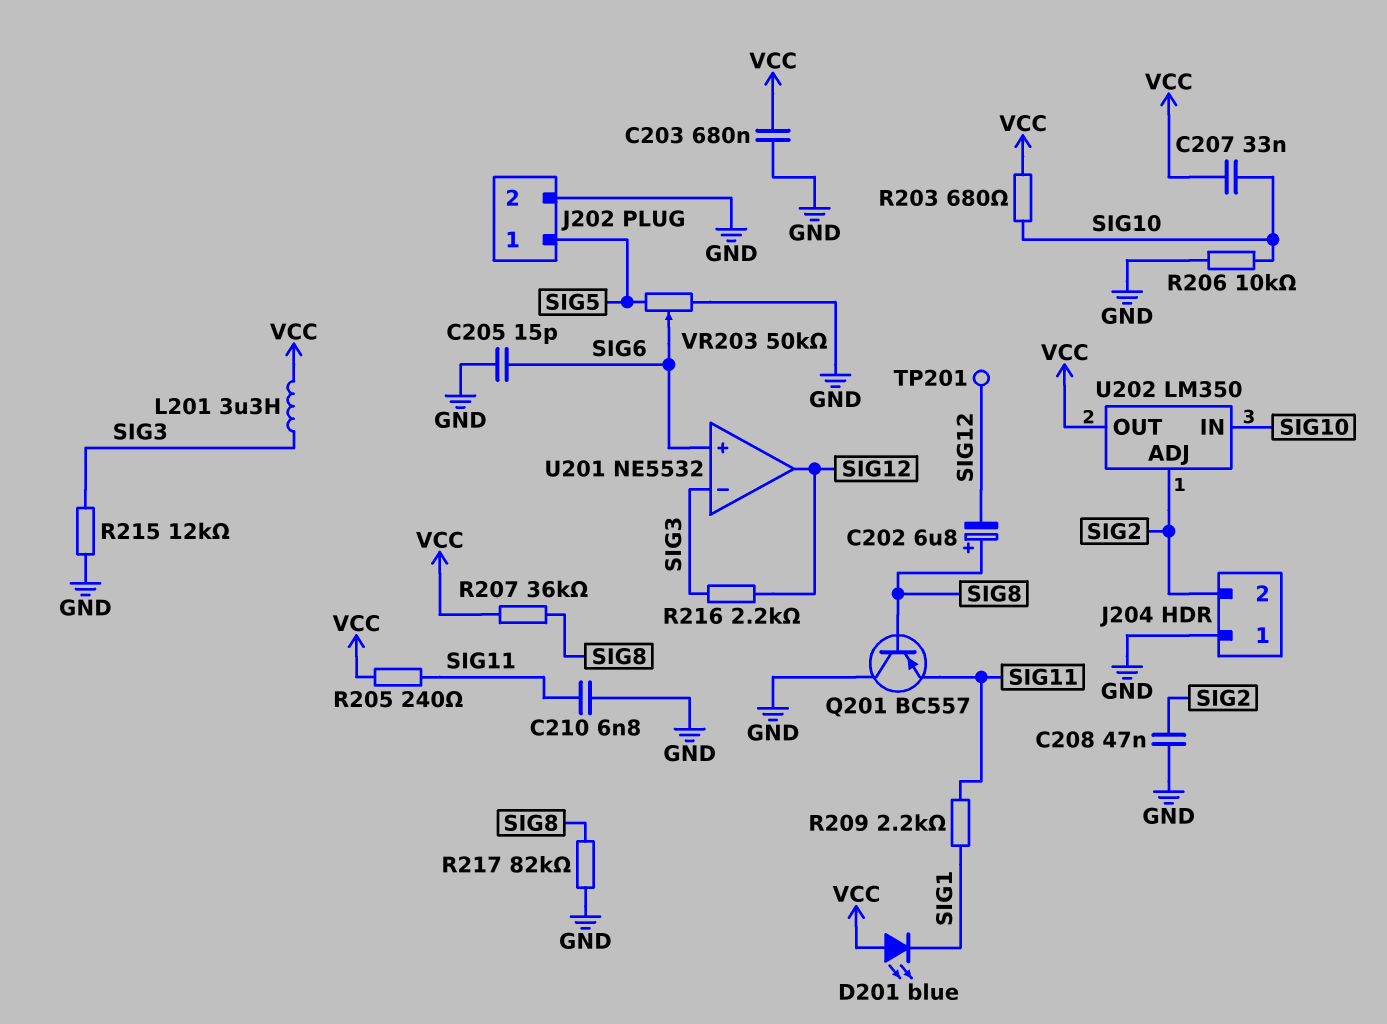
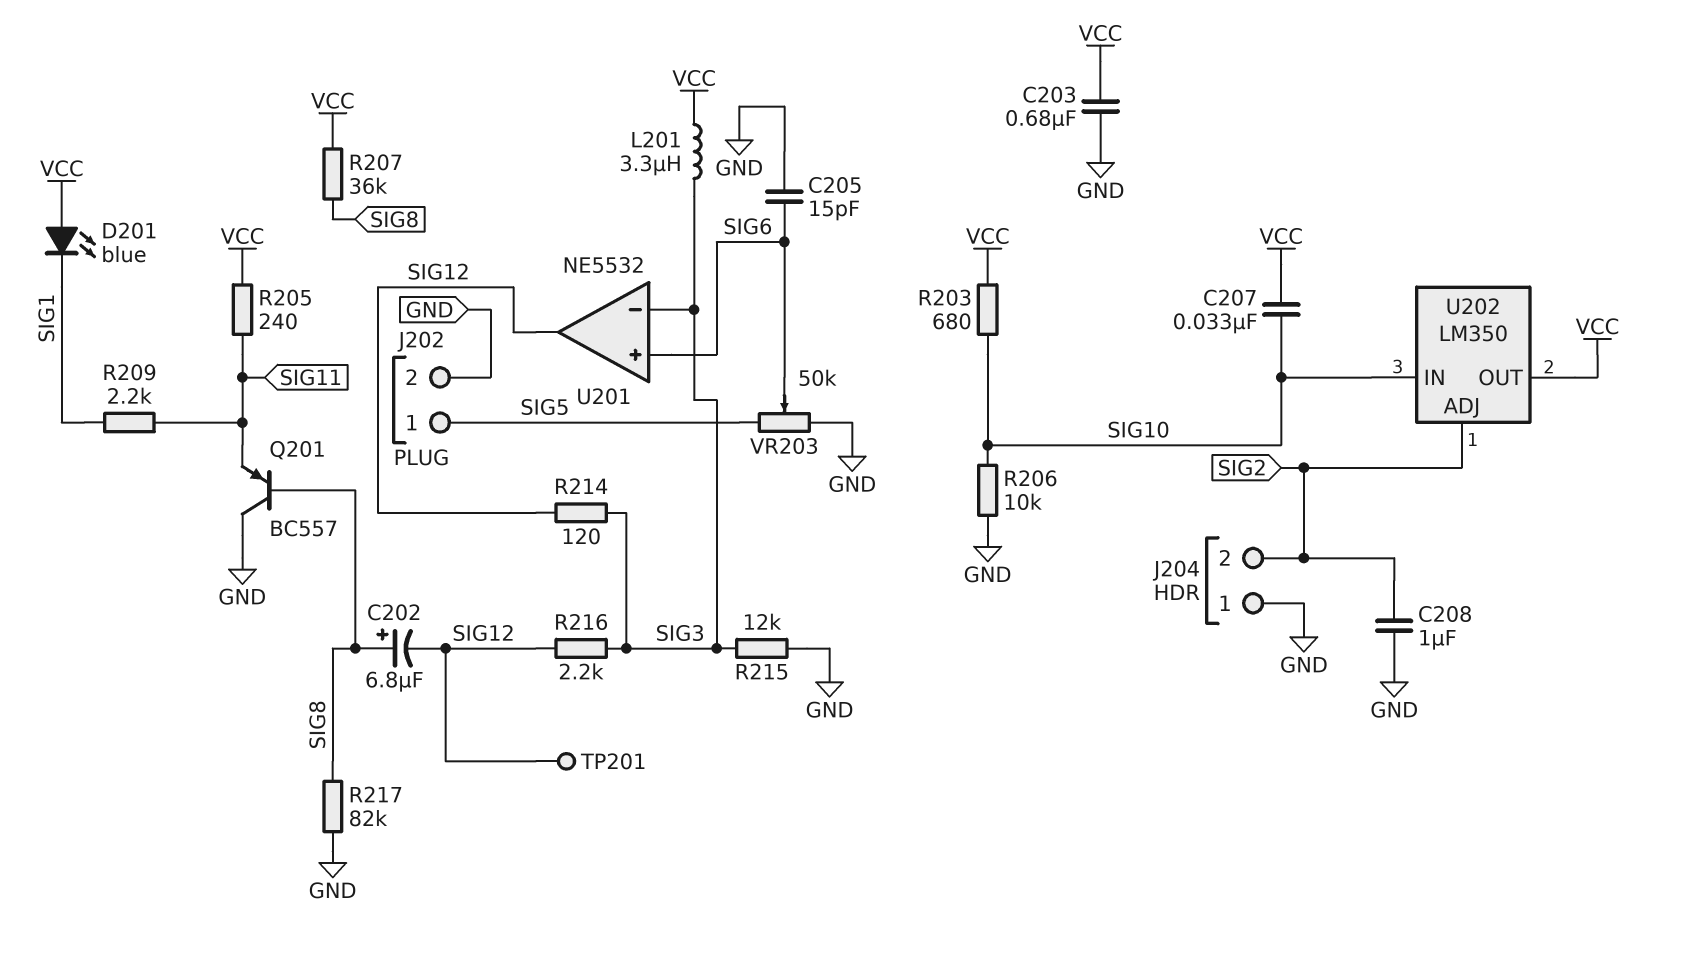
C208: 47nF (GND, SIG2) -> 1uF (GND, SIG2)
C210: 6.8nF (GND, SIG11) -> none
R214: none -> 120 (SIG3, SIG12)

